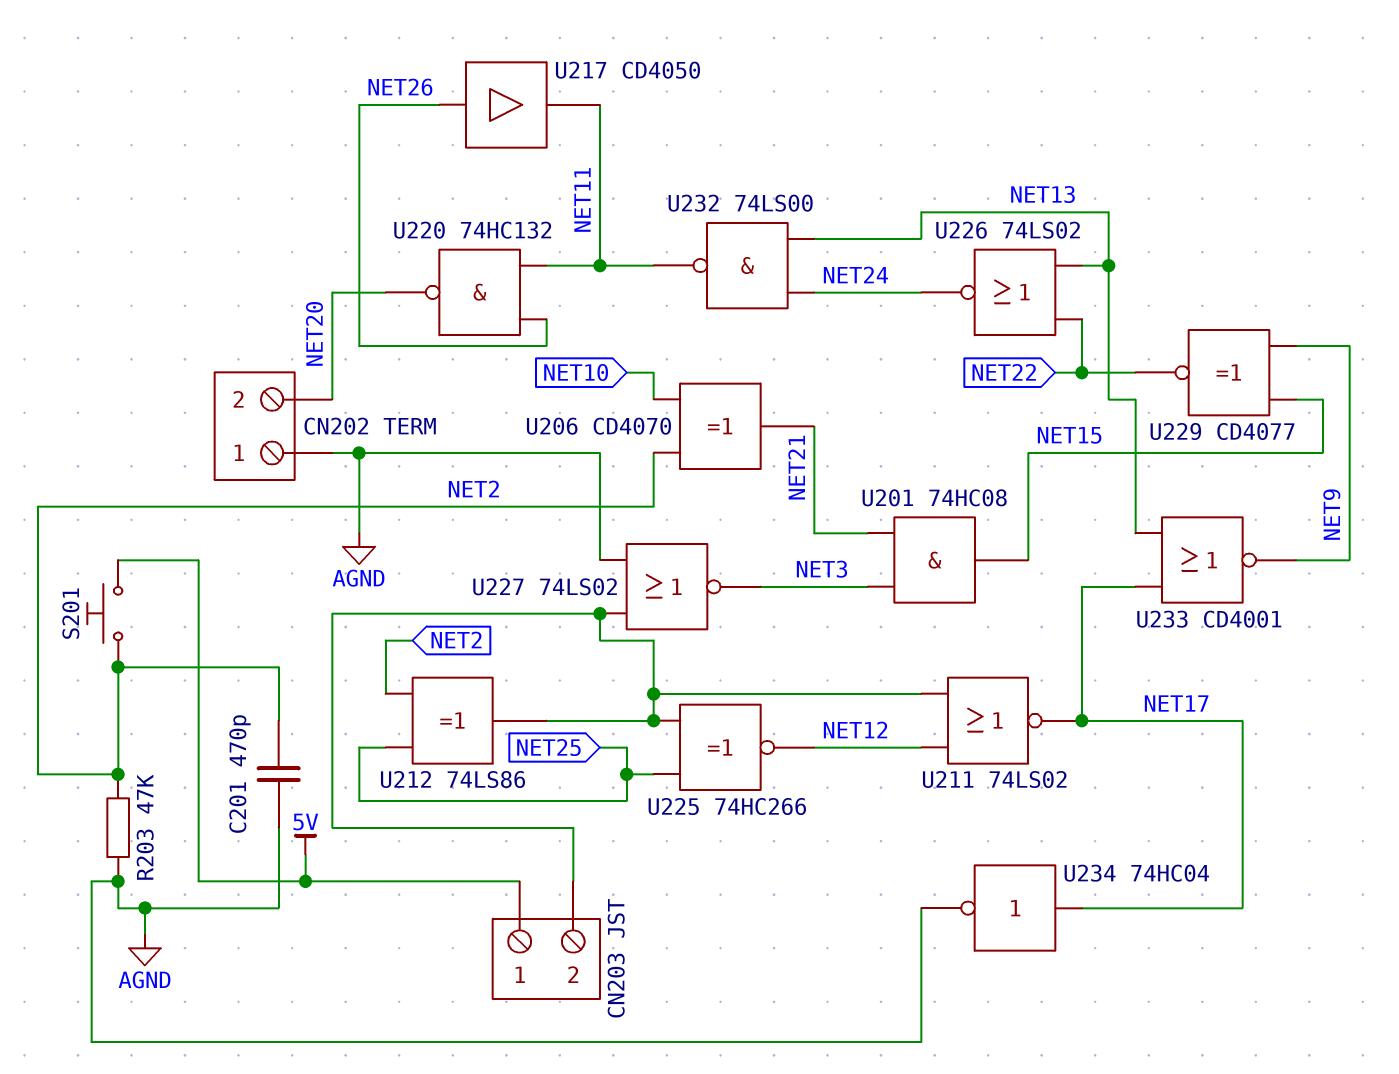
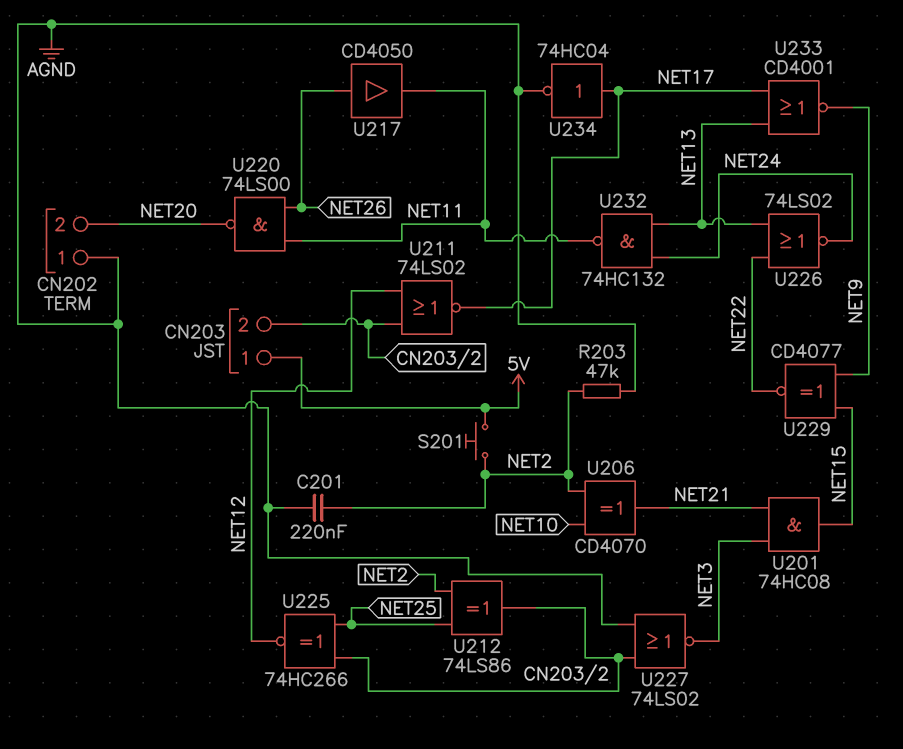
C201: 470pF (AGND, NET2) -> 220nF (AGND, NET2)
U220: NAND 74HC132 (in NET11, in NET26, out NET20) -> NAND 74LS00 (in NET11, in NET26, out NET20)
U232: NAND 74LS00 (in NET13, in NET24, out NET11) -> NAND 74HC132 (in NET13, in NET24, out NET11)

